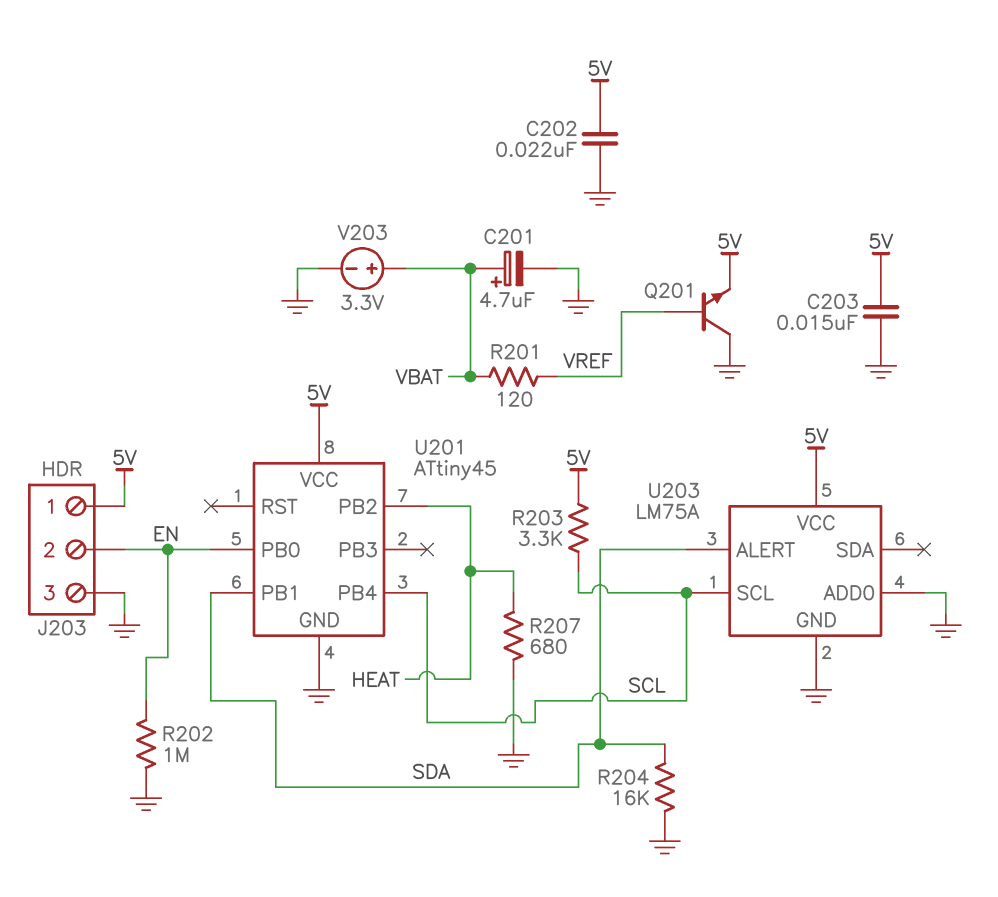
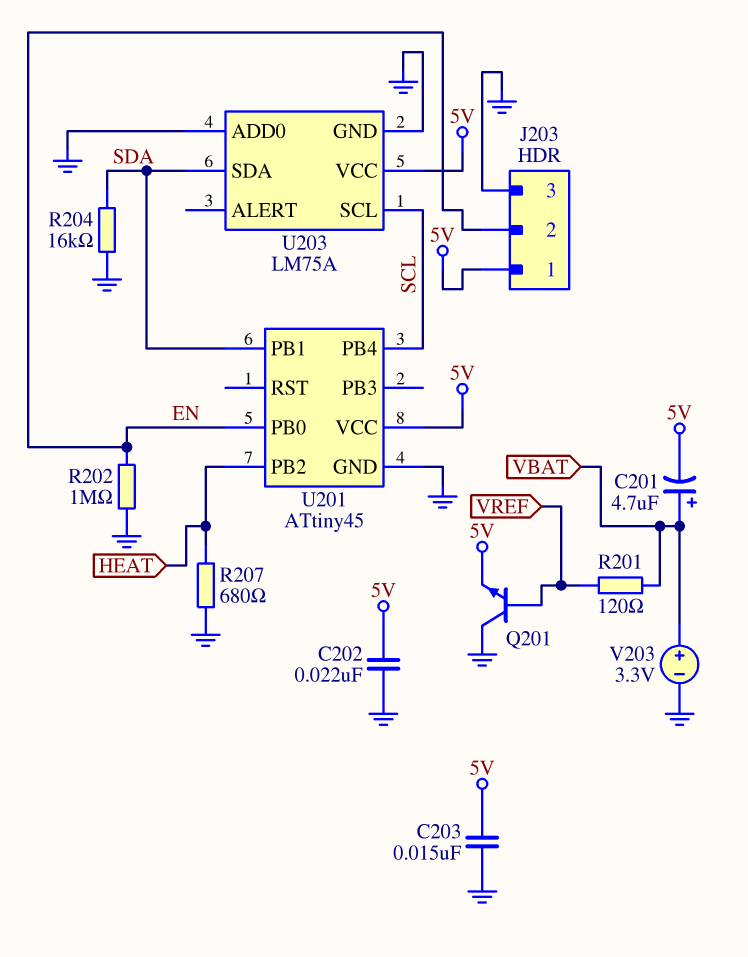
C201: 4.7uF (plus VBAT, minus GND) -> 4.7uF (plus VBAT, minus 5V)
R203: 3.3k (5V, SCL) -> none
U203 pin ALERT: SDA -> none
U203 pin SDA: none -> SDA

